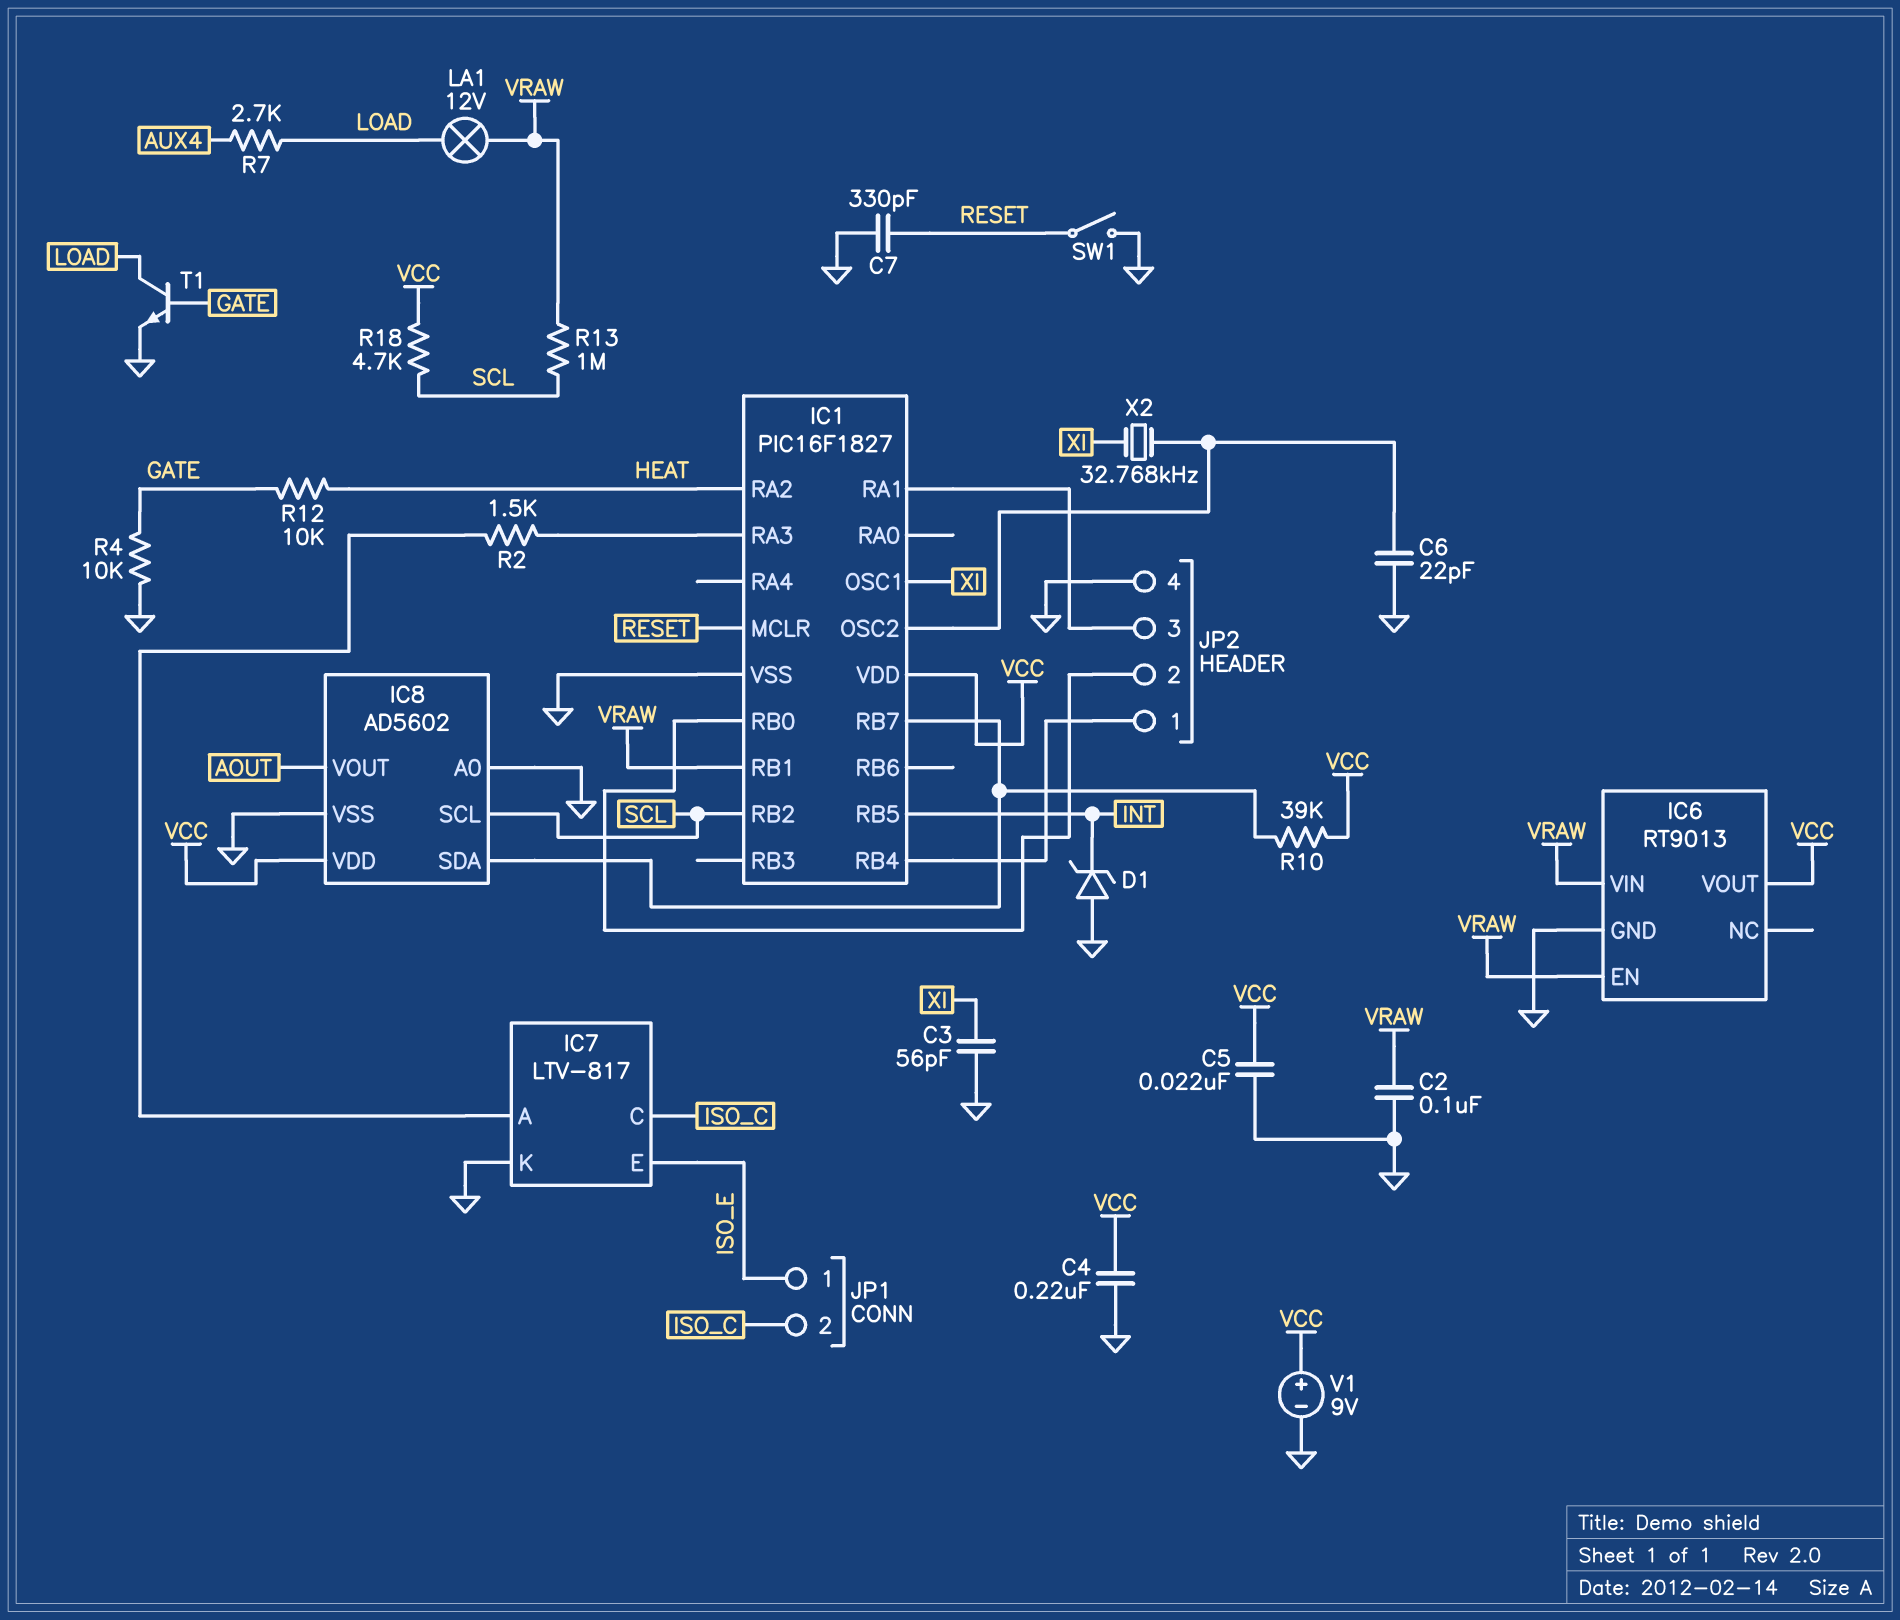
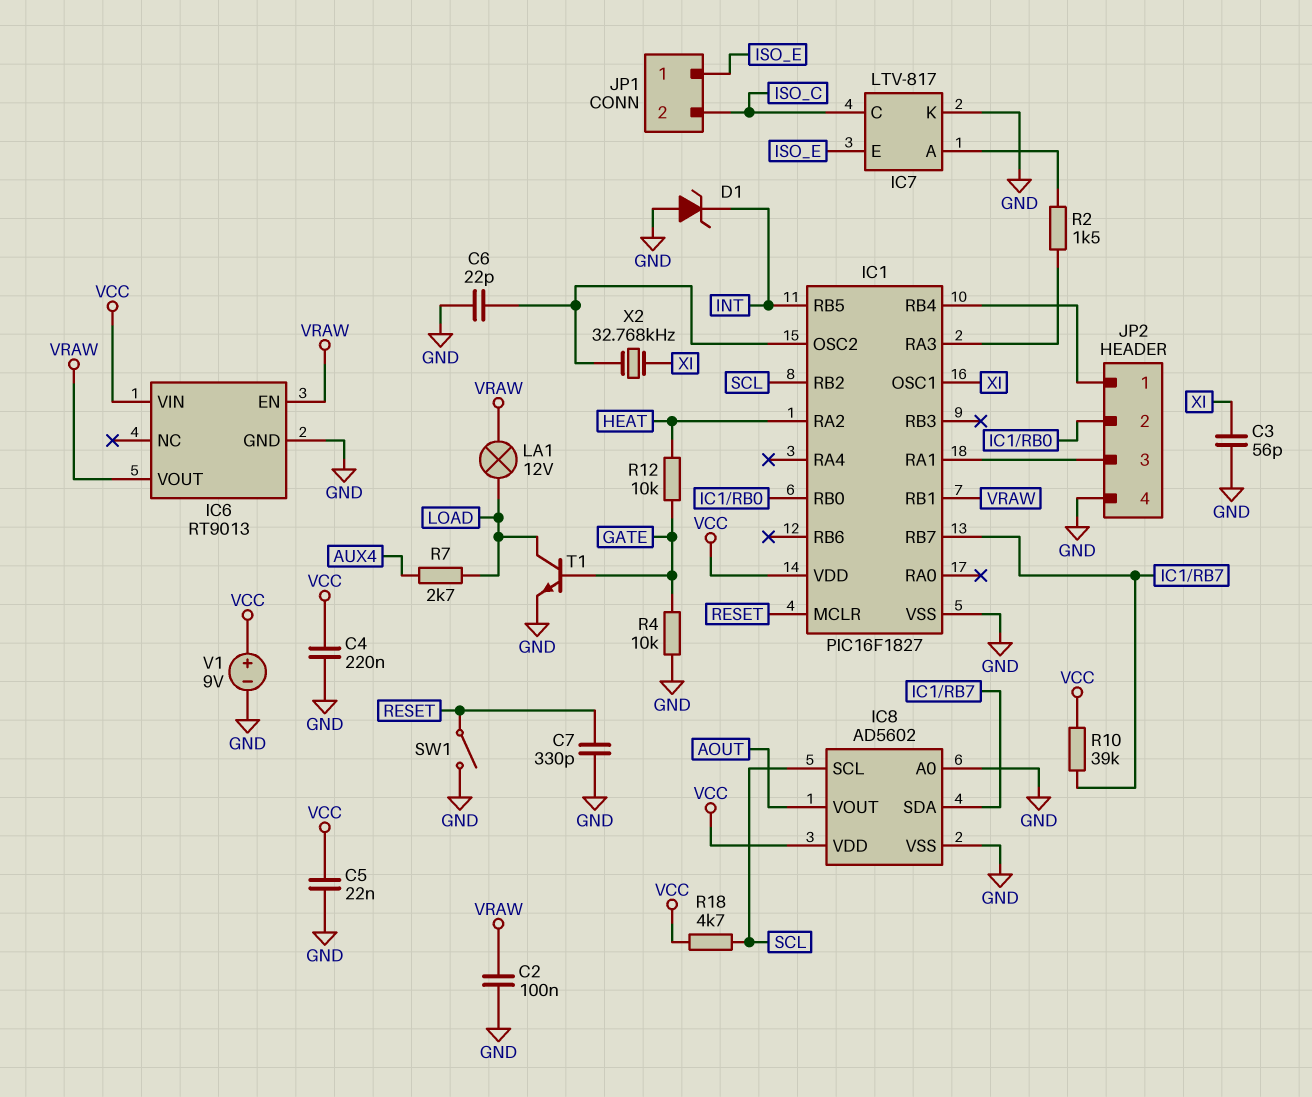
IC6 pin VIN: VRAW -> VCC
IC6 pin VOUT: VCC -> VRAW
R13: 1M (SCL, VRAW) -> none

